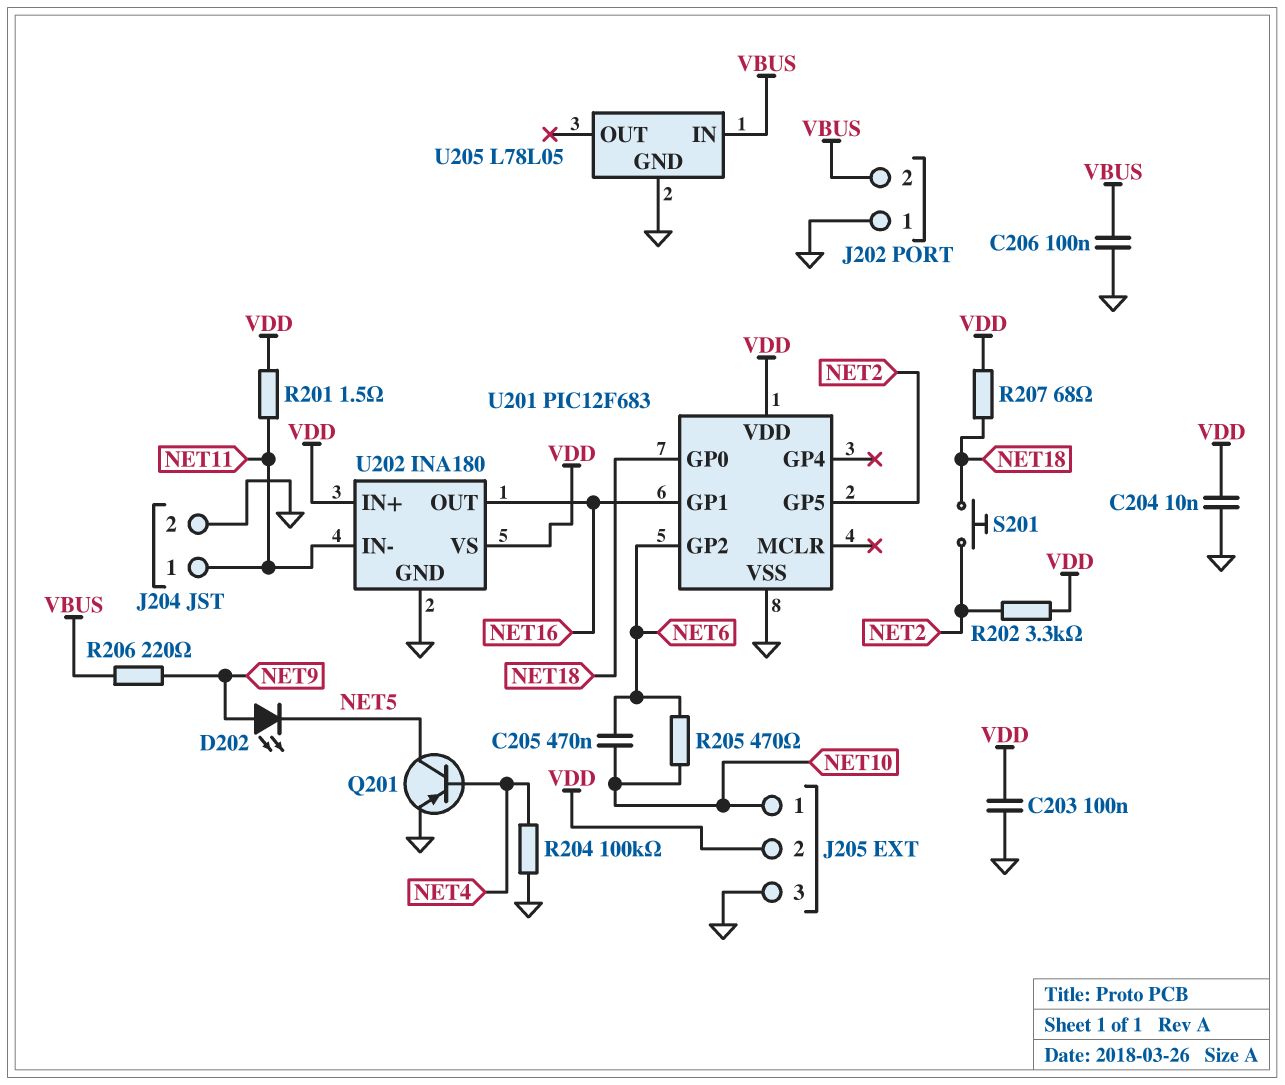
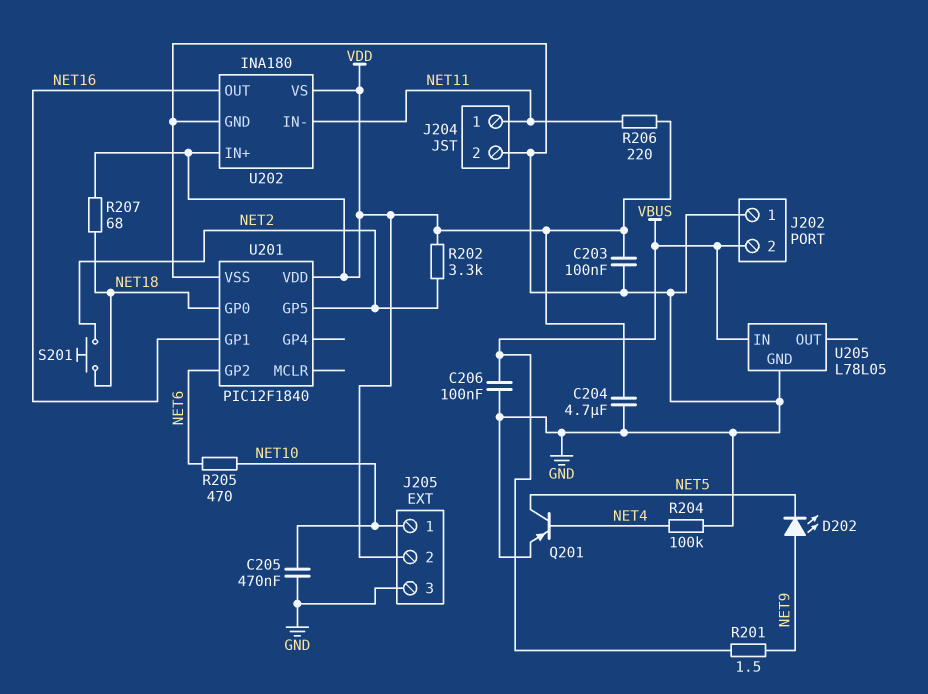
C204: 10nF (GND, VDD) -> 4.7uF (GND, VDD)
C205: 470nF (NET6, NET10) -> 470nF (GND, NET10)
R201: 1.5 (NET11, VDD) -> 1.5 (NET9, VBUS)
R206: 220 (NET9, VBUS) -> 220 (NET11, VDD)
U201: PIC12F683 -> PIC12F1840

